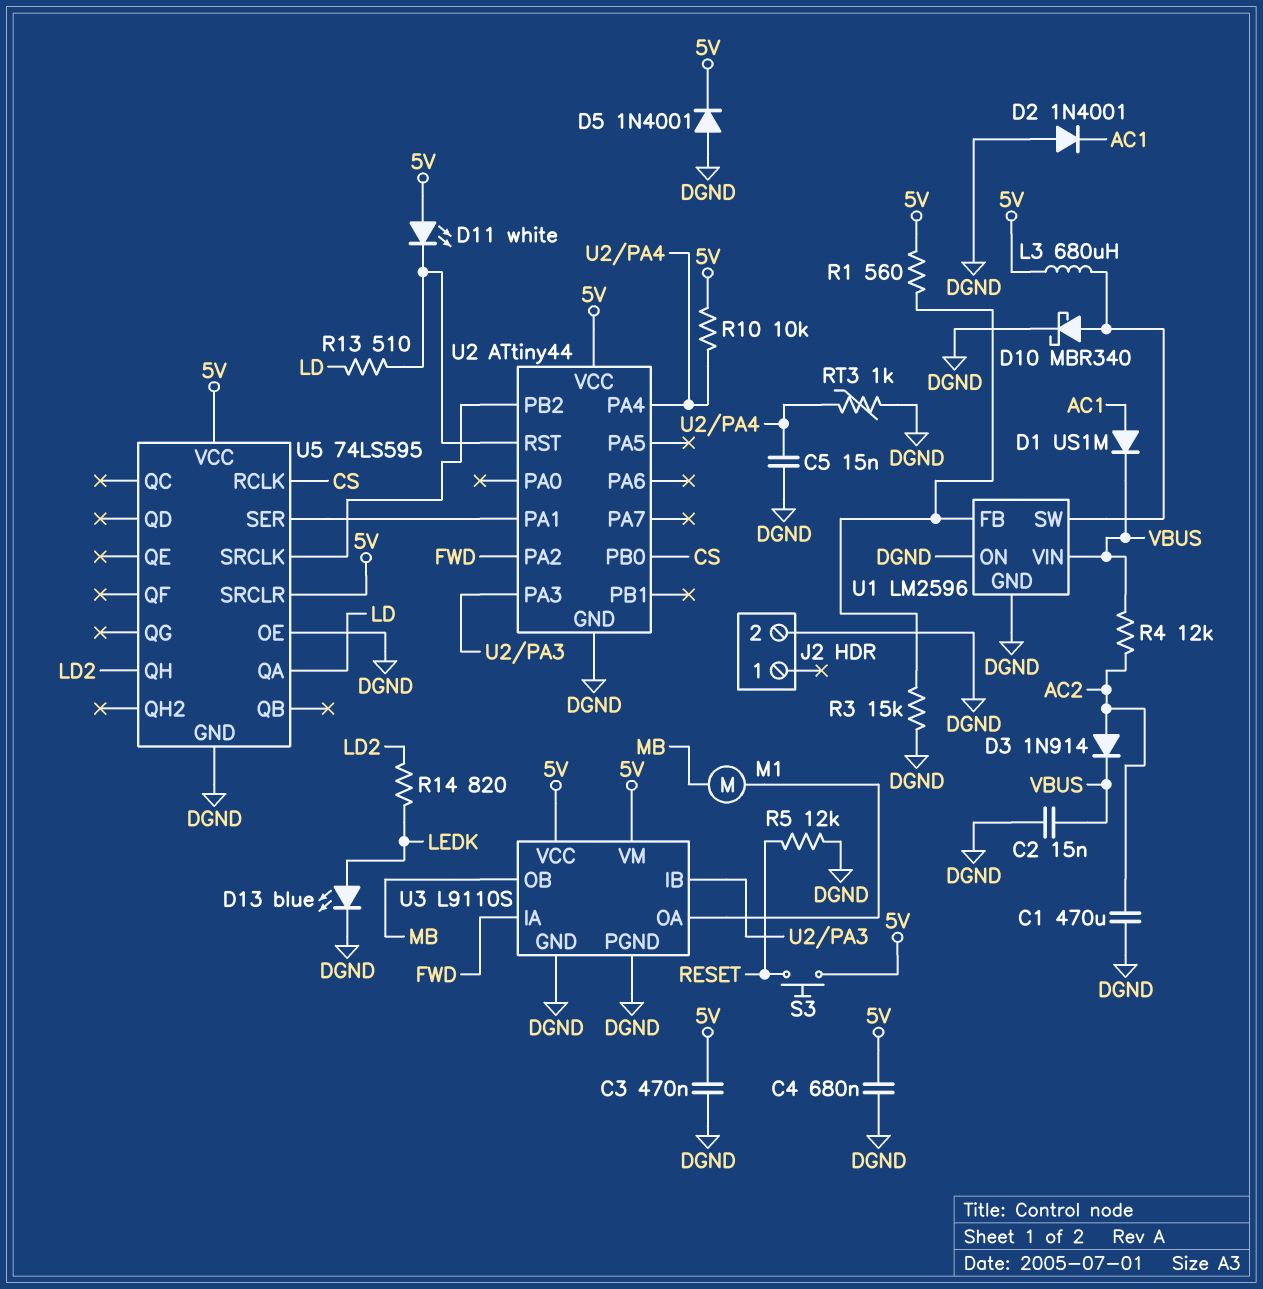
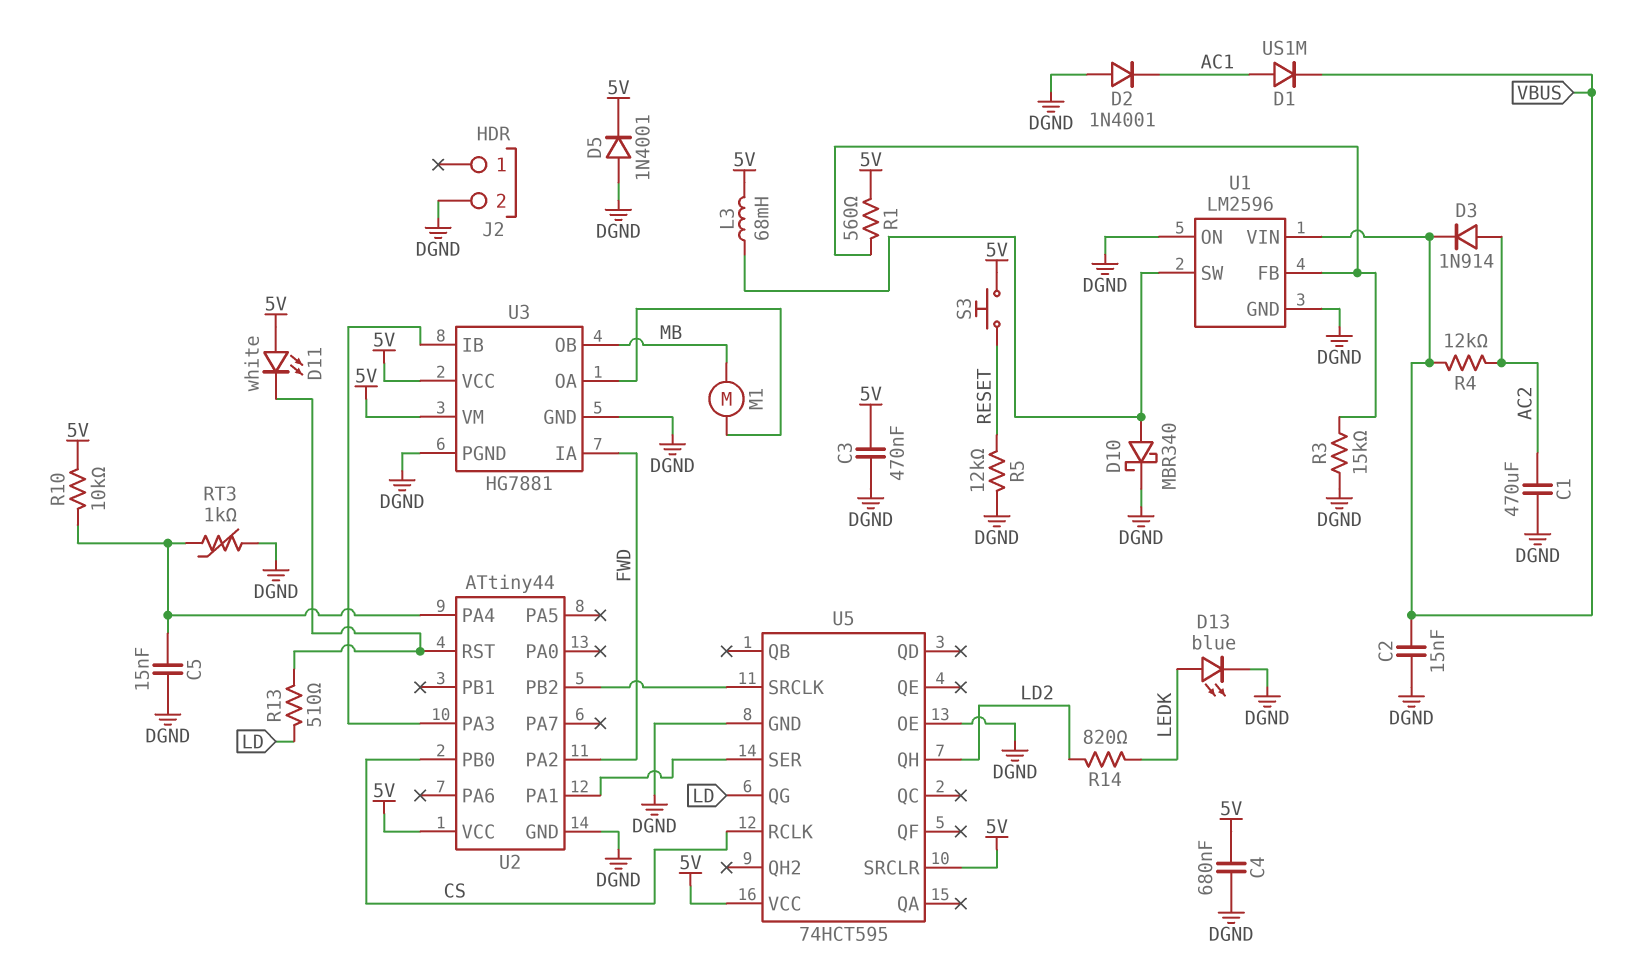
L3: 680uH (5V, U1/SW) -> 68mH (5V, U1/SW)
U3: L9110S -> HG7881
U5: 74LS595 -> 74HCT595
U5 pin QA: LD -> none
U5 pin QG: none -> LD

